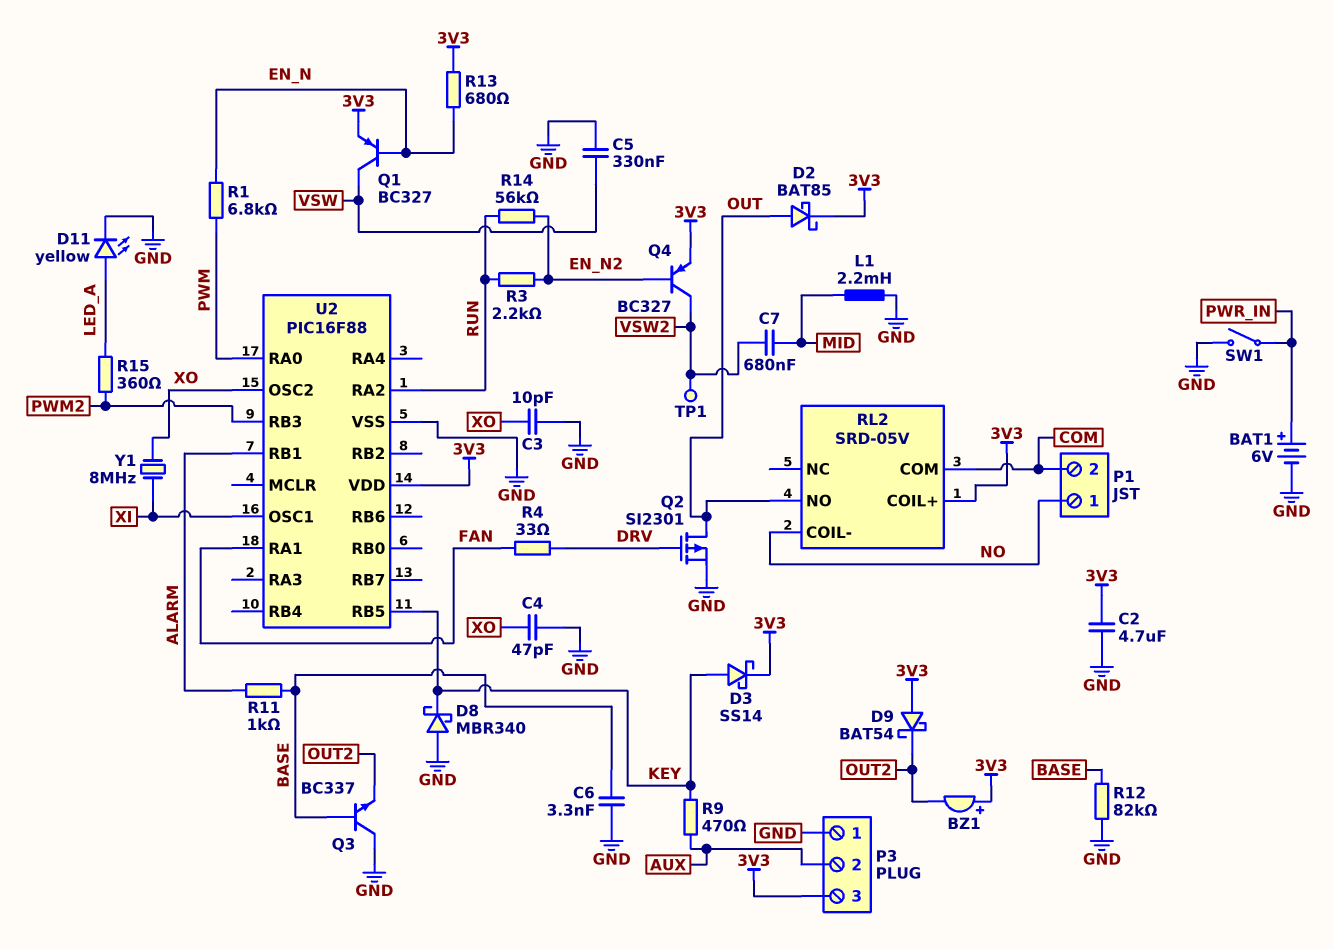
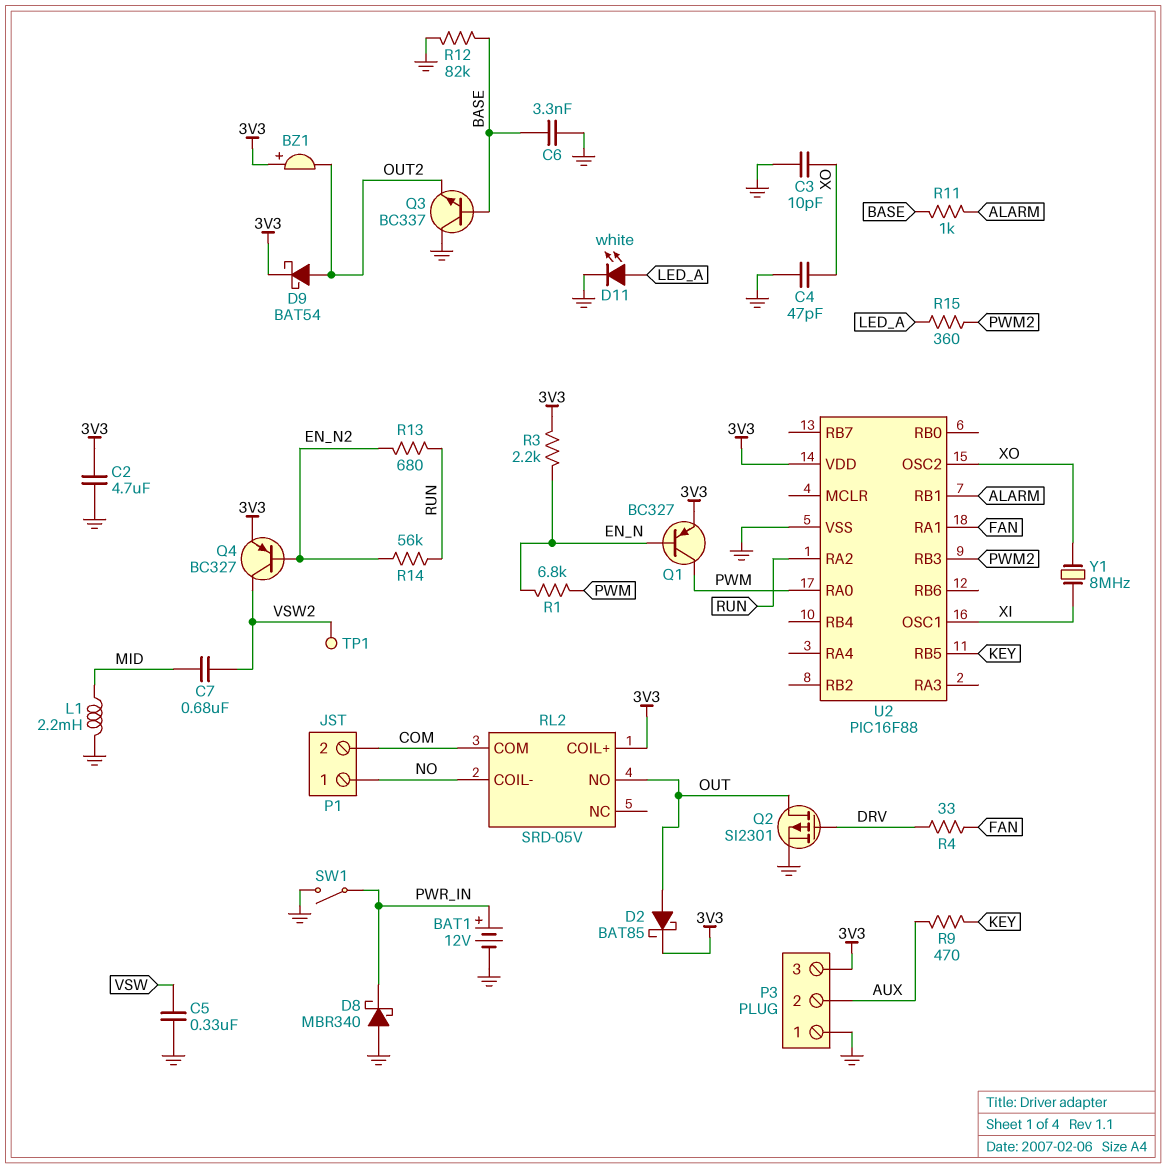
BAT1: 6V (plus PWR_IN, minus GND) -> 12V (plus PWR_IN, minus GND)
D3: schottky SS14 (A KEY, K 3V3) -> none
D8: schottky MBR340 (A GND, K KEY) -> schottky MBR340 (A GND, K PWR_IN)
D9: schottky BAT54 (A 3V3, K OUT2) -> schottky BAT54 (A OUT2, K 3V3)
D11: LED yellow (A LED_A, K GND) -> LED white (A LED_A, K GND)
Q1: PNP BC327 (B EN_N, C VSW, E 3V3) -> PNP BC327 (B EN_N, C PWM, E 3V3)
R3: 2.2k (EN_N2, RUN) -> 2.2k (3V3, EN_N)
R13: 680 (3V3, EN_N) -> 680 (EN_N2, RUN)

